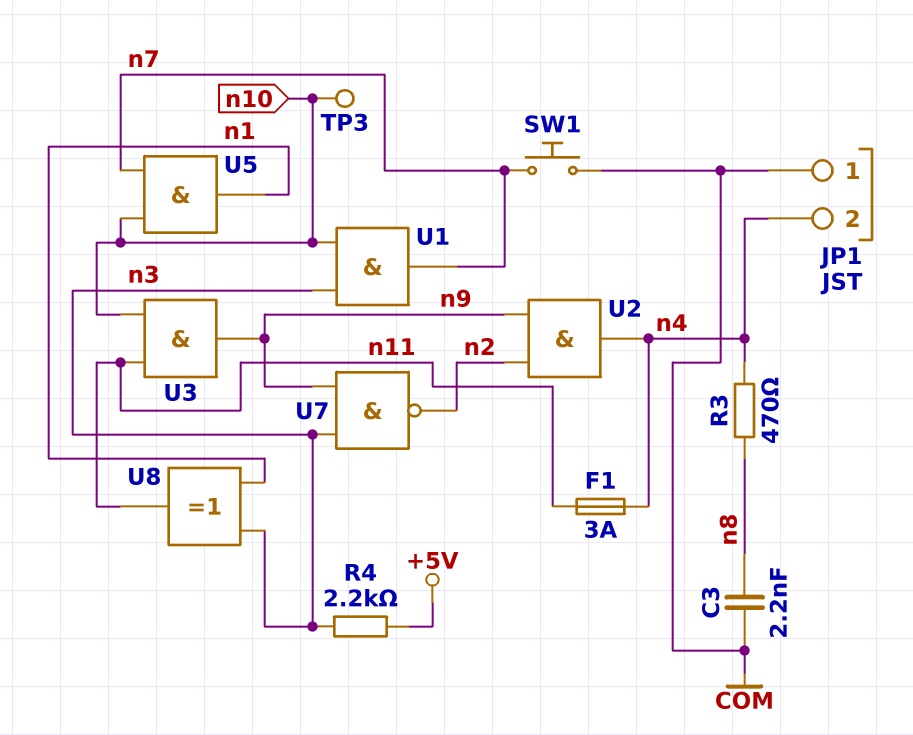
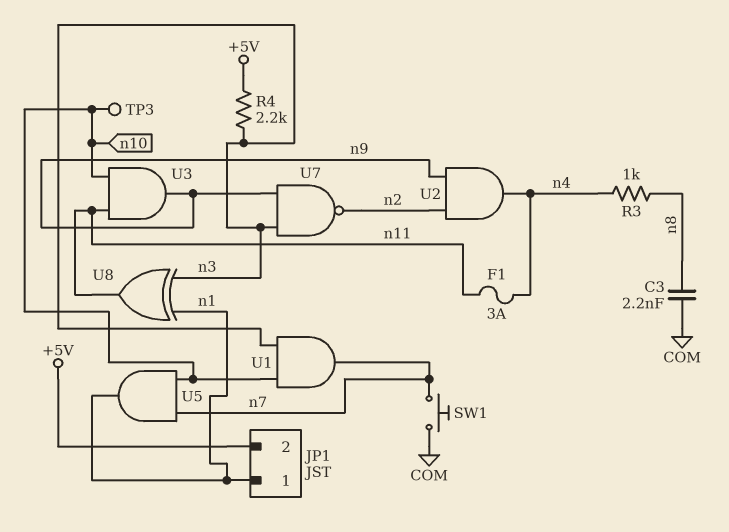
JP1 pin 1: COM -> n1
JP1 pin 2: n4 -> +5V
R3: 470 (n4, n8) -> 1k (n4, n8)

